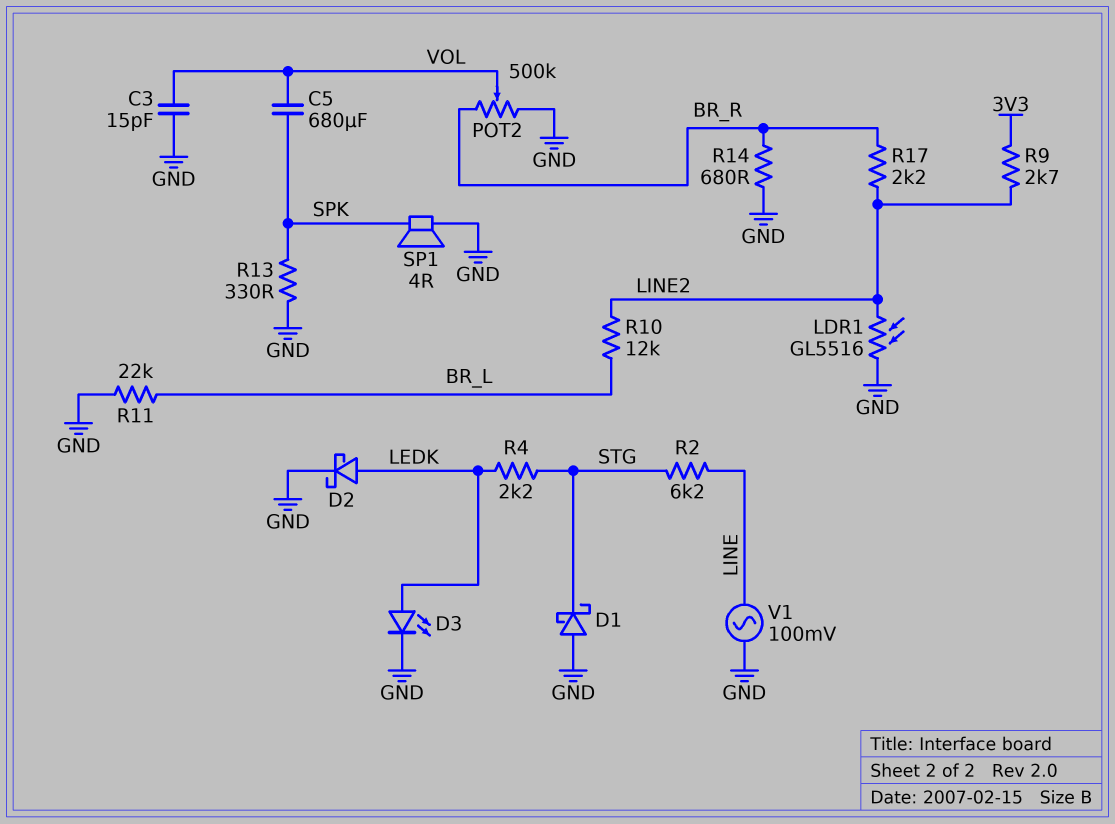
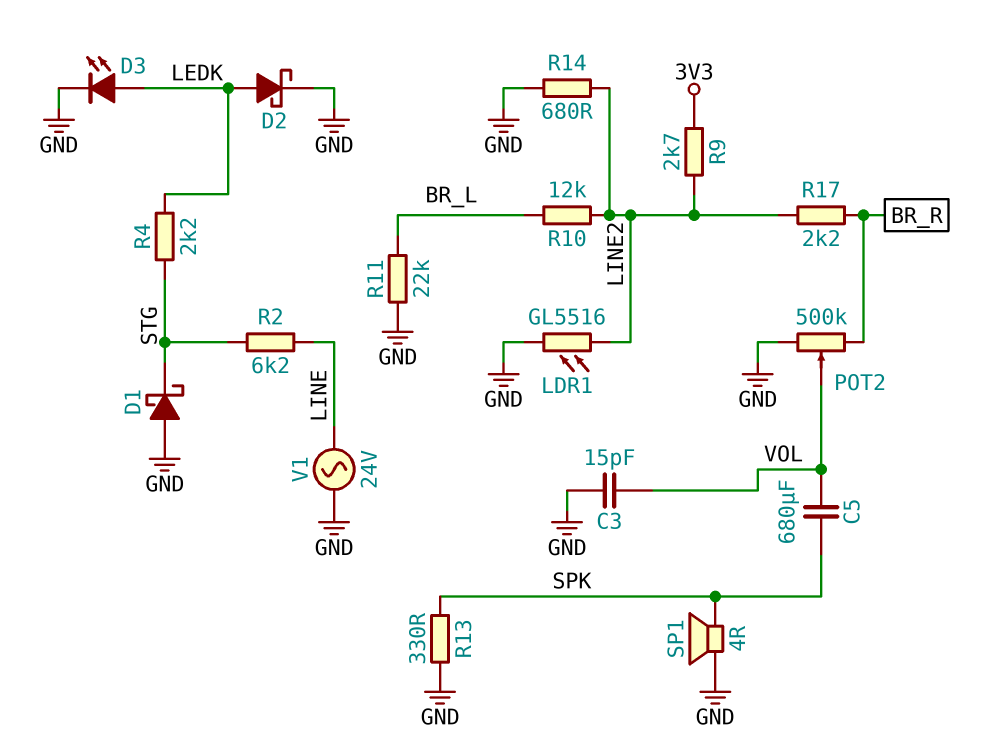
R14: 680 (BR_R, GND) -> 680 (GND, LINE2)
V1: AC 100mV (GND, LINE) -> AC 24V (GND, LINE)

